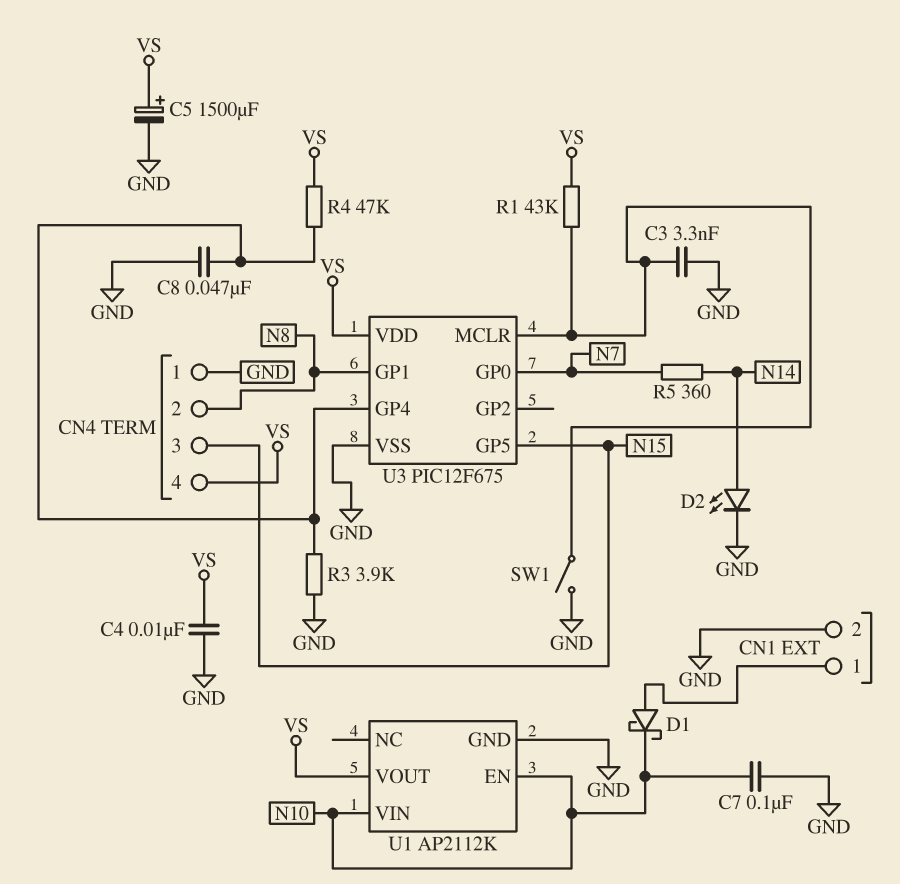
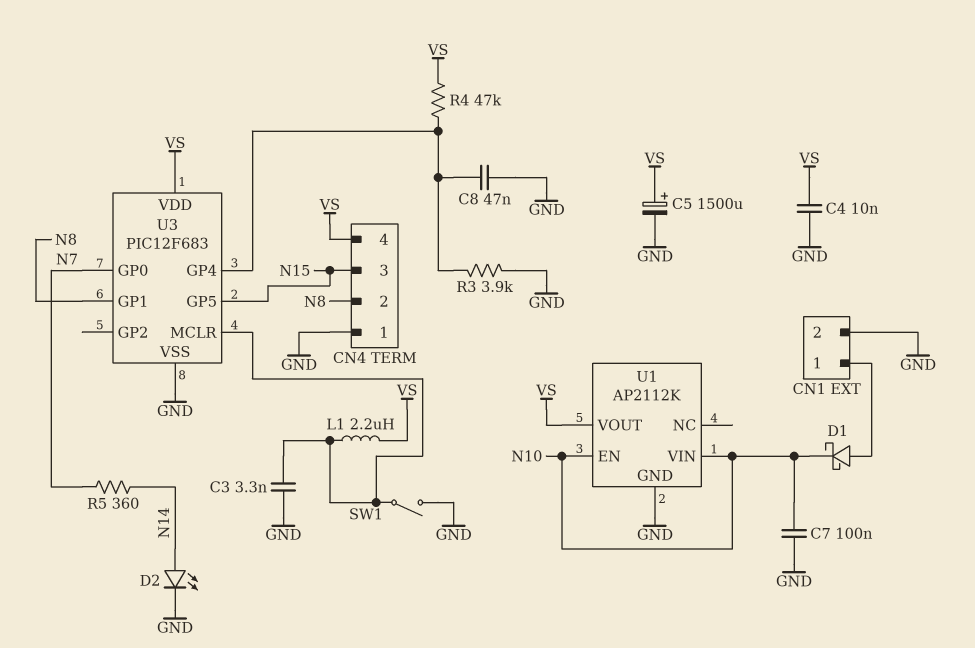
L1: none -> 2.2uH (U3/MCLR, VS)
R1: 43k (U3/MCLR, VS) -> none
U3: PIC12F675 -> PIC12F683

